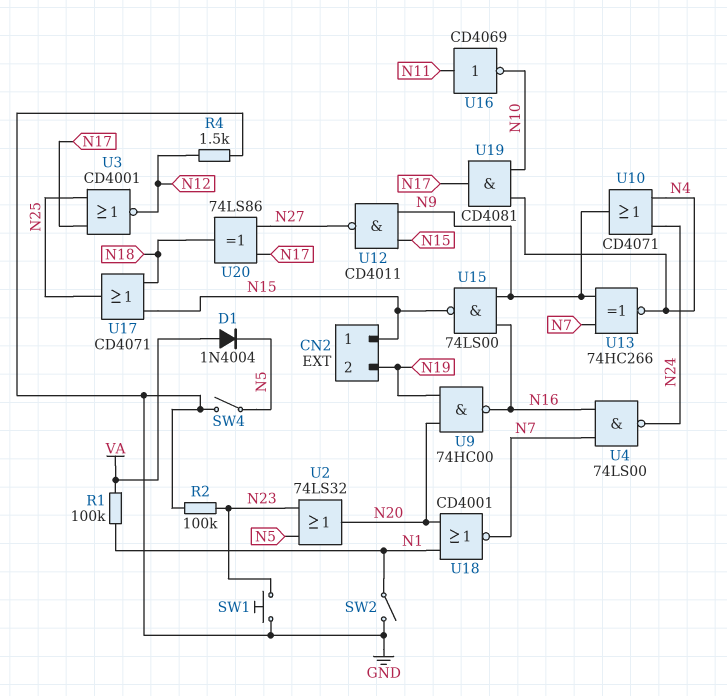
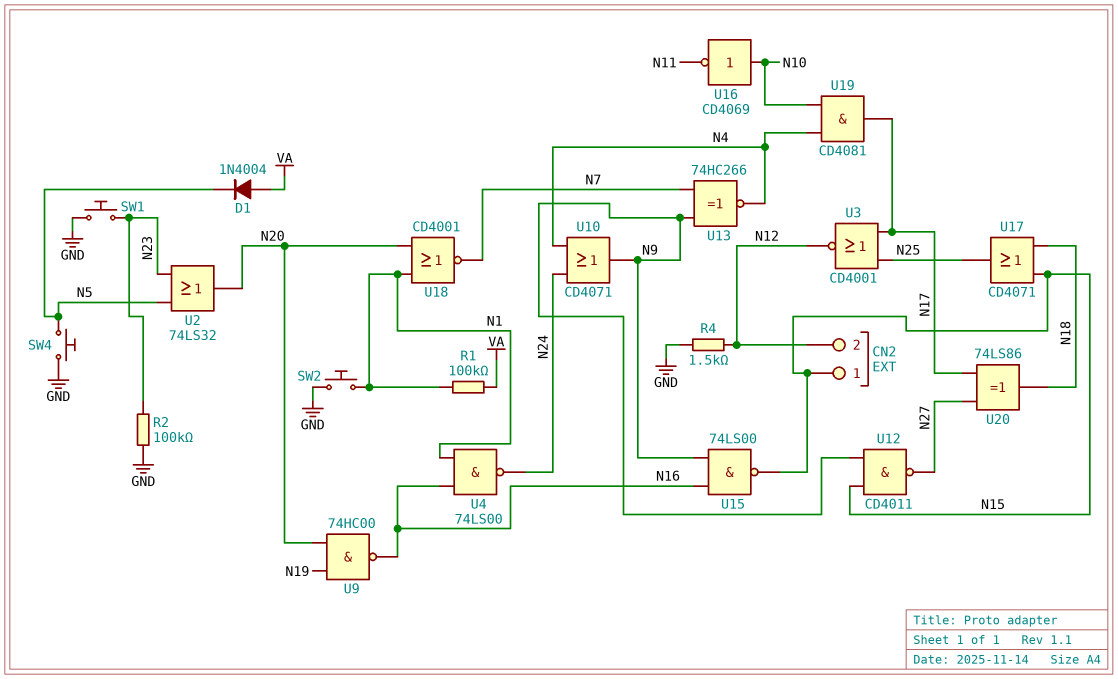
CN2 pin 2: N19 -> N12
SW2: switch (GND, N1) -> button (GND, N1)
SW4: switch (GND, N5) -> button (GND, N5)
U4: NAND 74LS00 (in N7, in N16, out N24) -> NAND 74LS00 (in N1, in N16, out N24)
U16: NOT CD4069 (in N11, out N10) -> NOT CD4069 (in N10, out N11)

